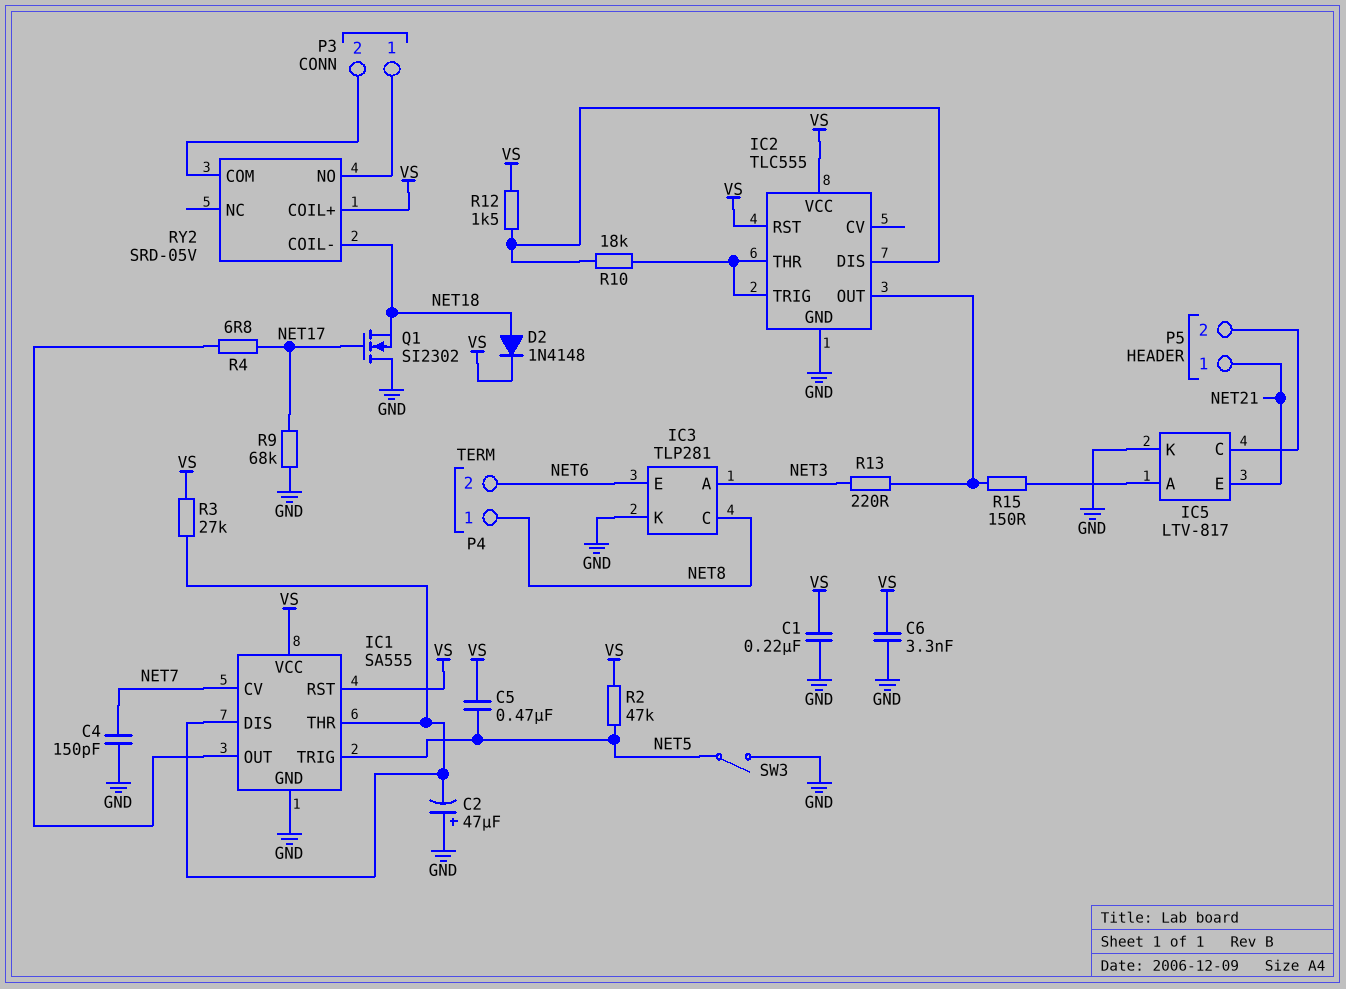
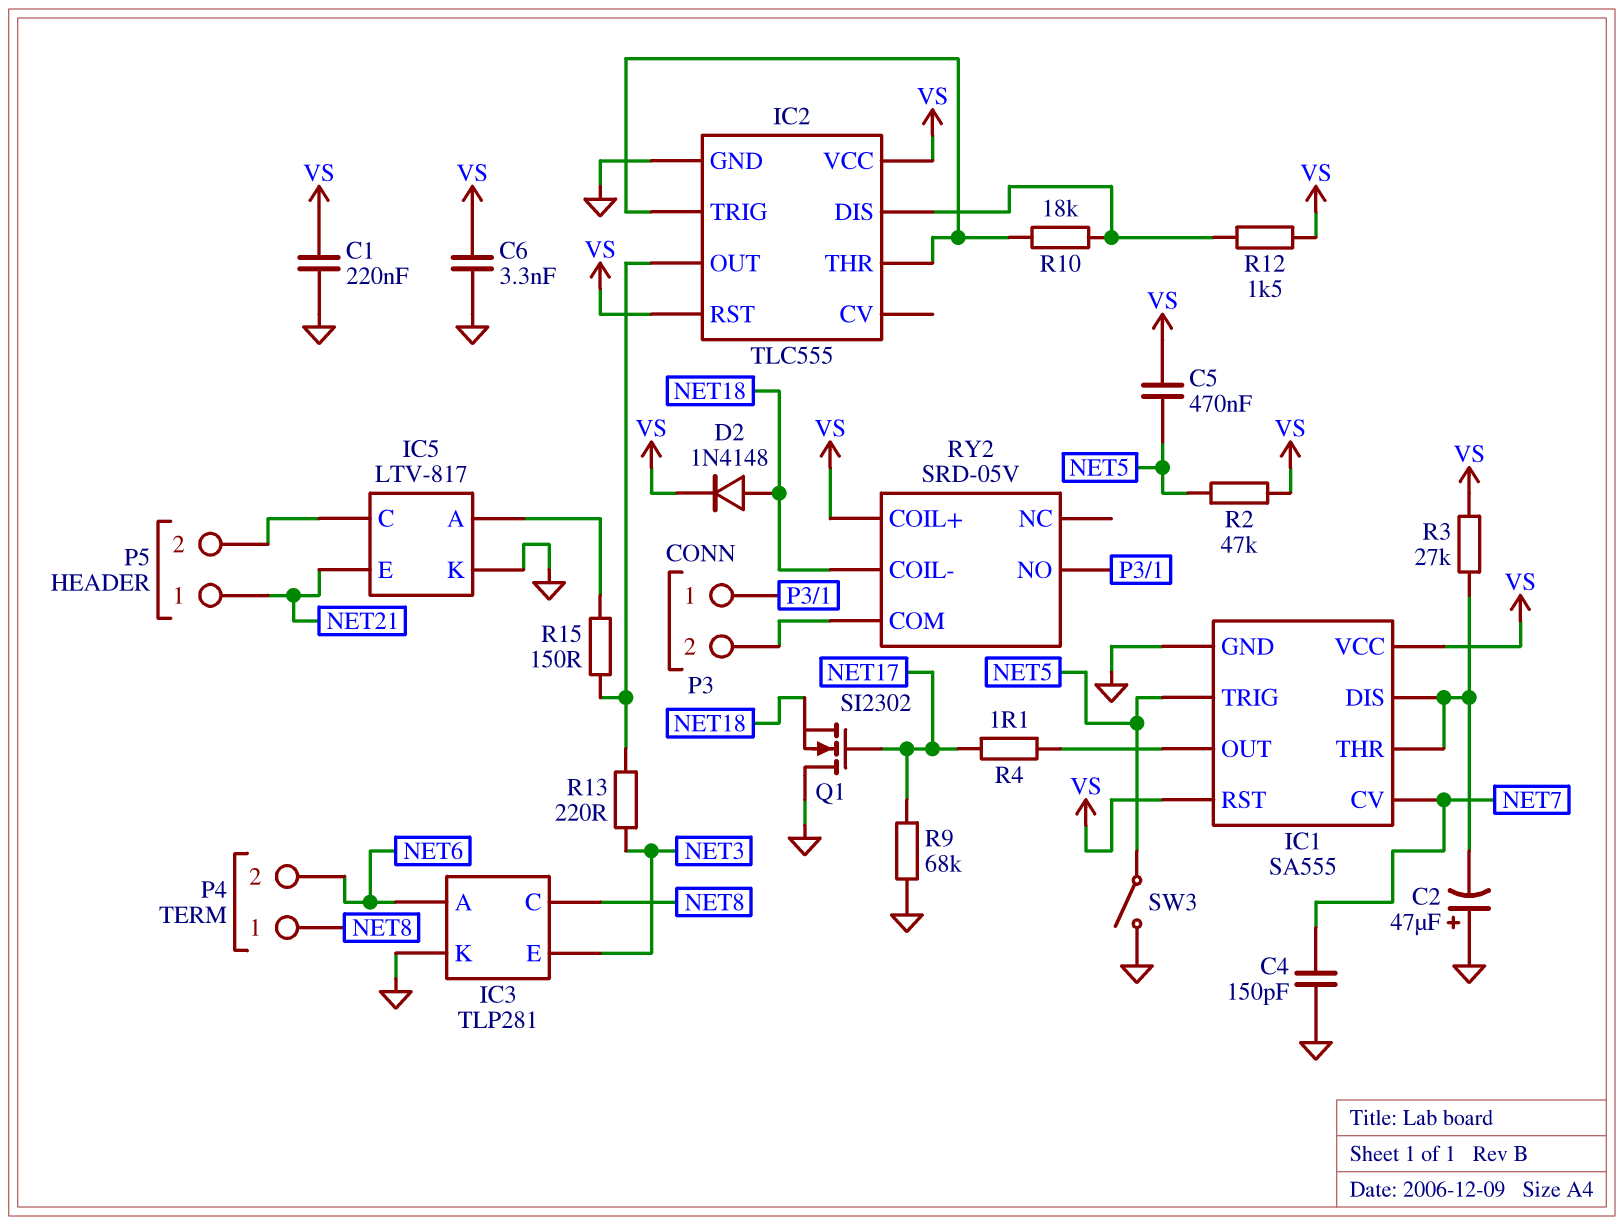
IC3 pin A: NET3 -> NET6
IC3 pin E: NET6 -> NET3
R4: 6.8 (IC1/OUT, NET17) -> 1.1 (IC1/OUT, NET17)

